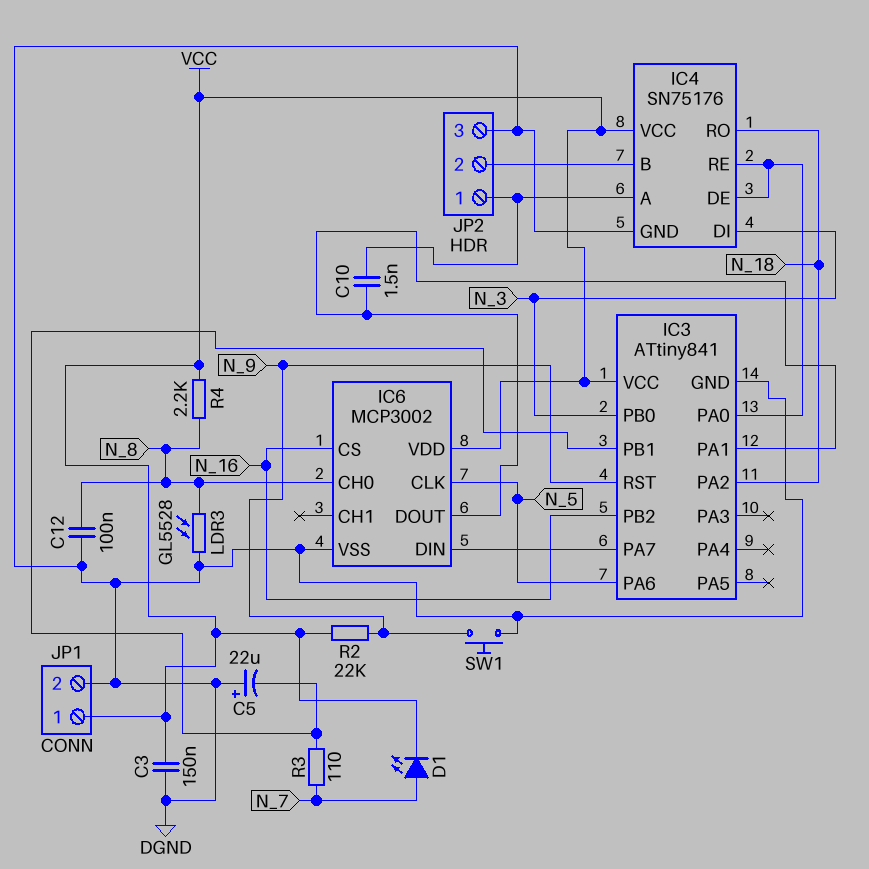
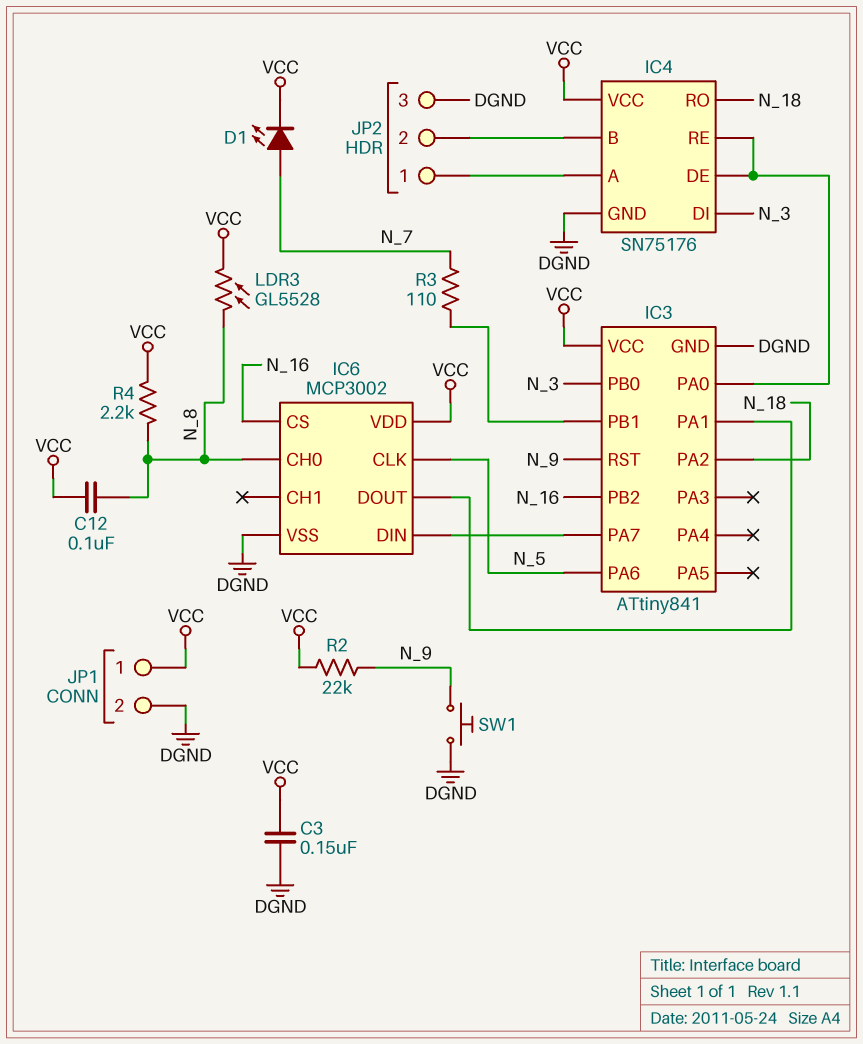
C5: 22uF (plus DGND, minus IC3/PB1) -> none
C10: 1.5nF (IC3/PA1, IC4/A) -> none
C12: 100nF (DGND, N_8) -> 100nF (N_8, VCC)
LDR3: GL5528 (DGND, N_8) -> GL5528 (N_8, VCC)

